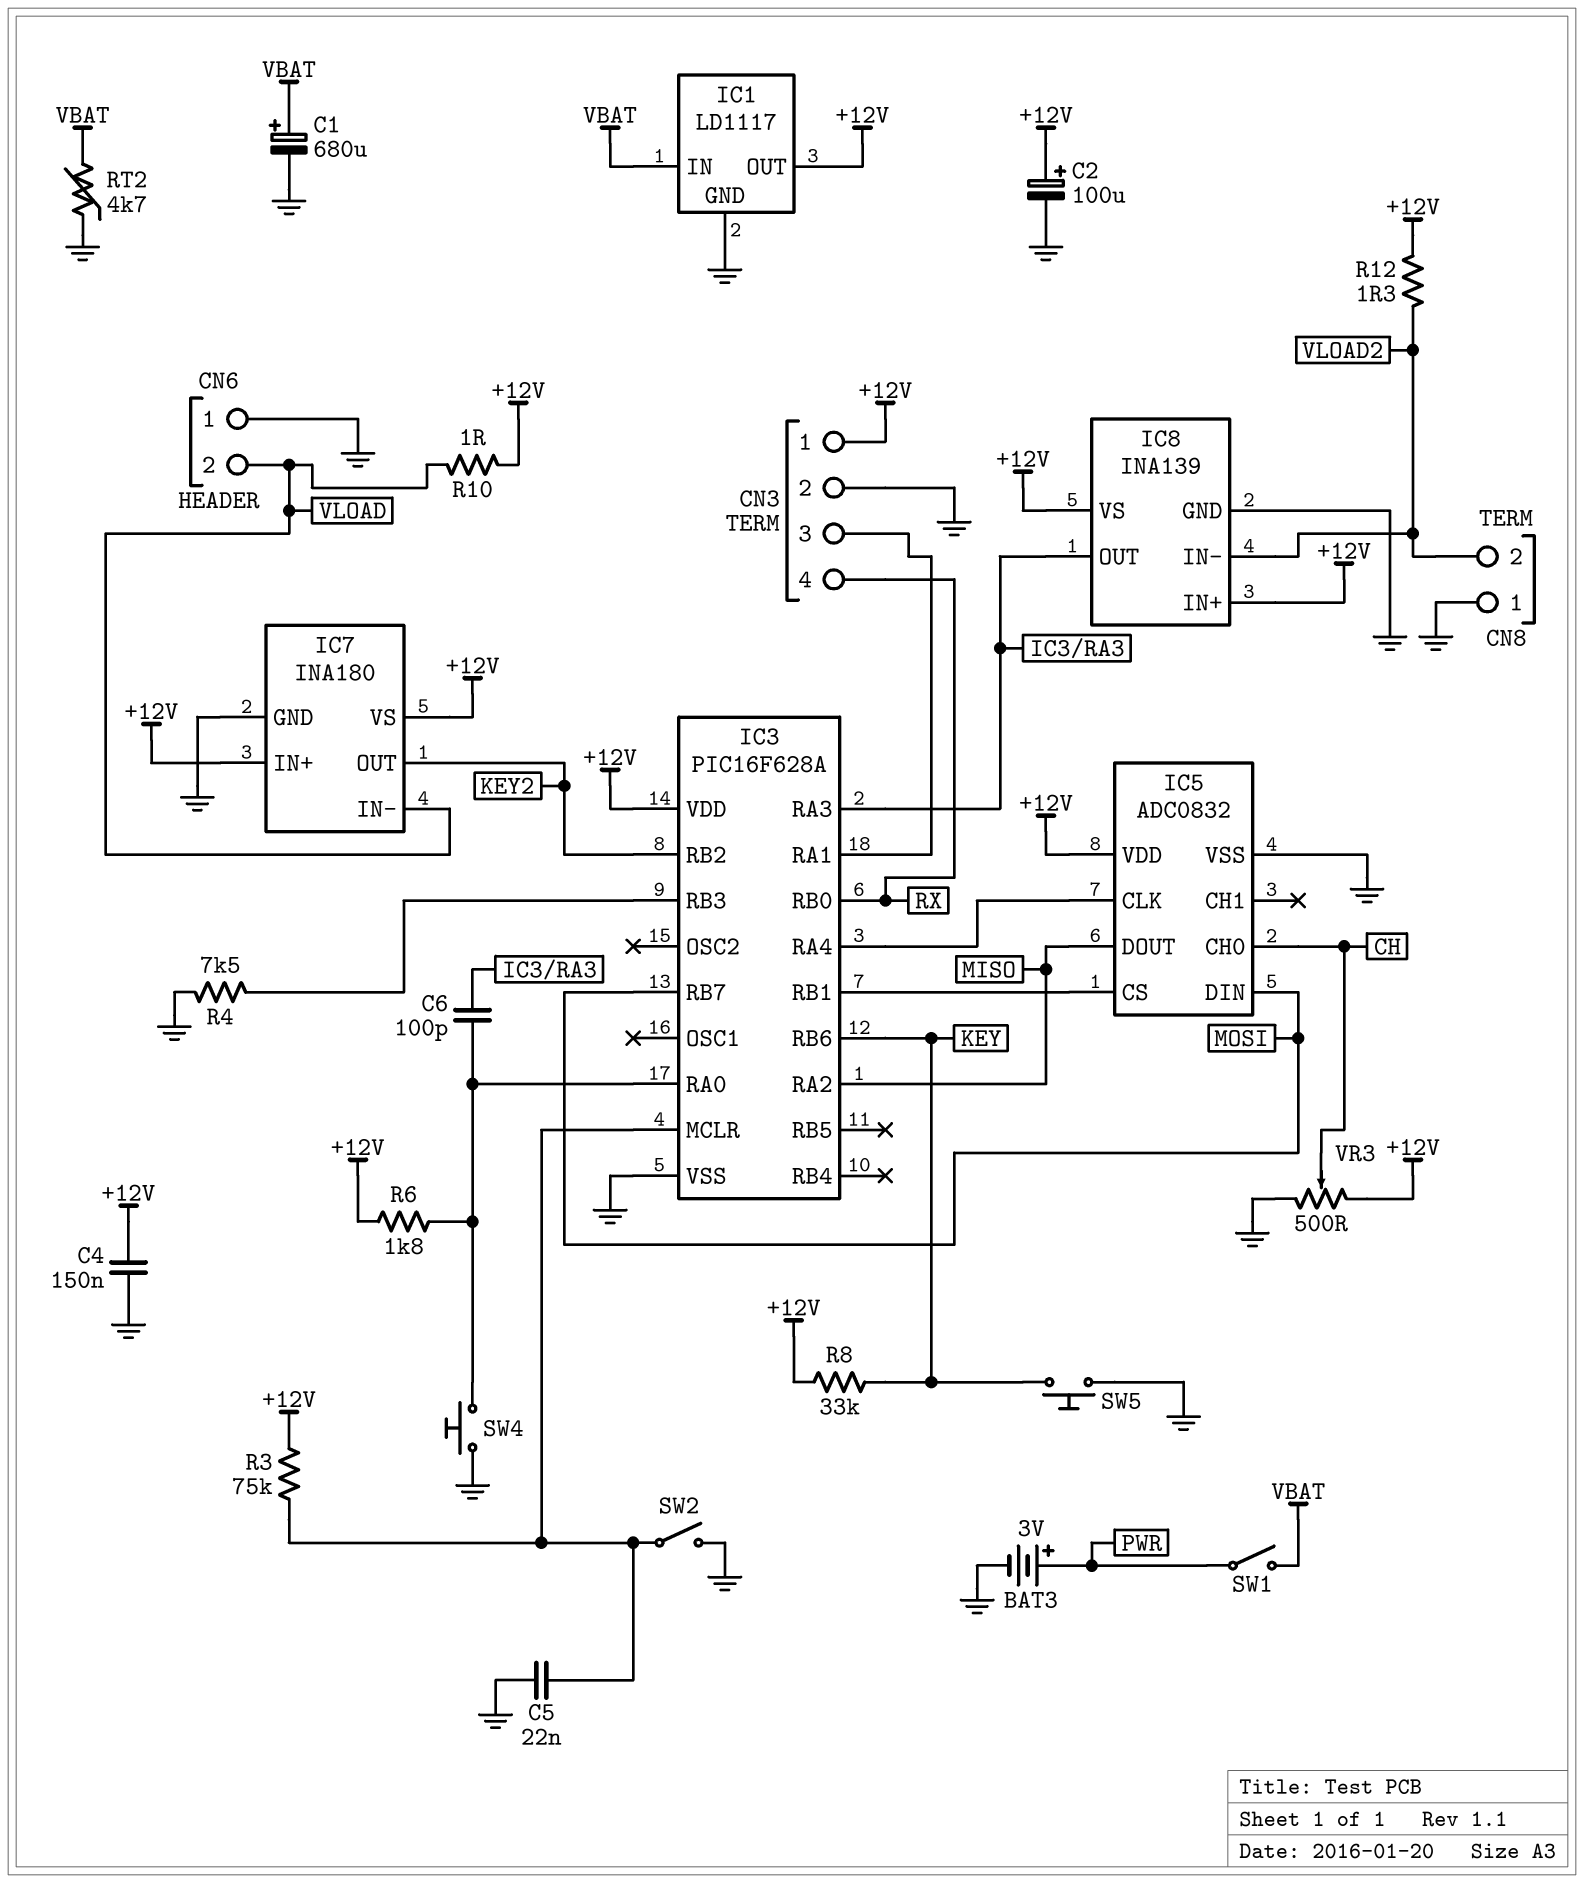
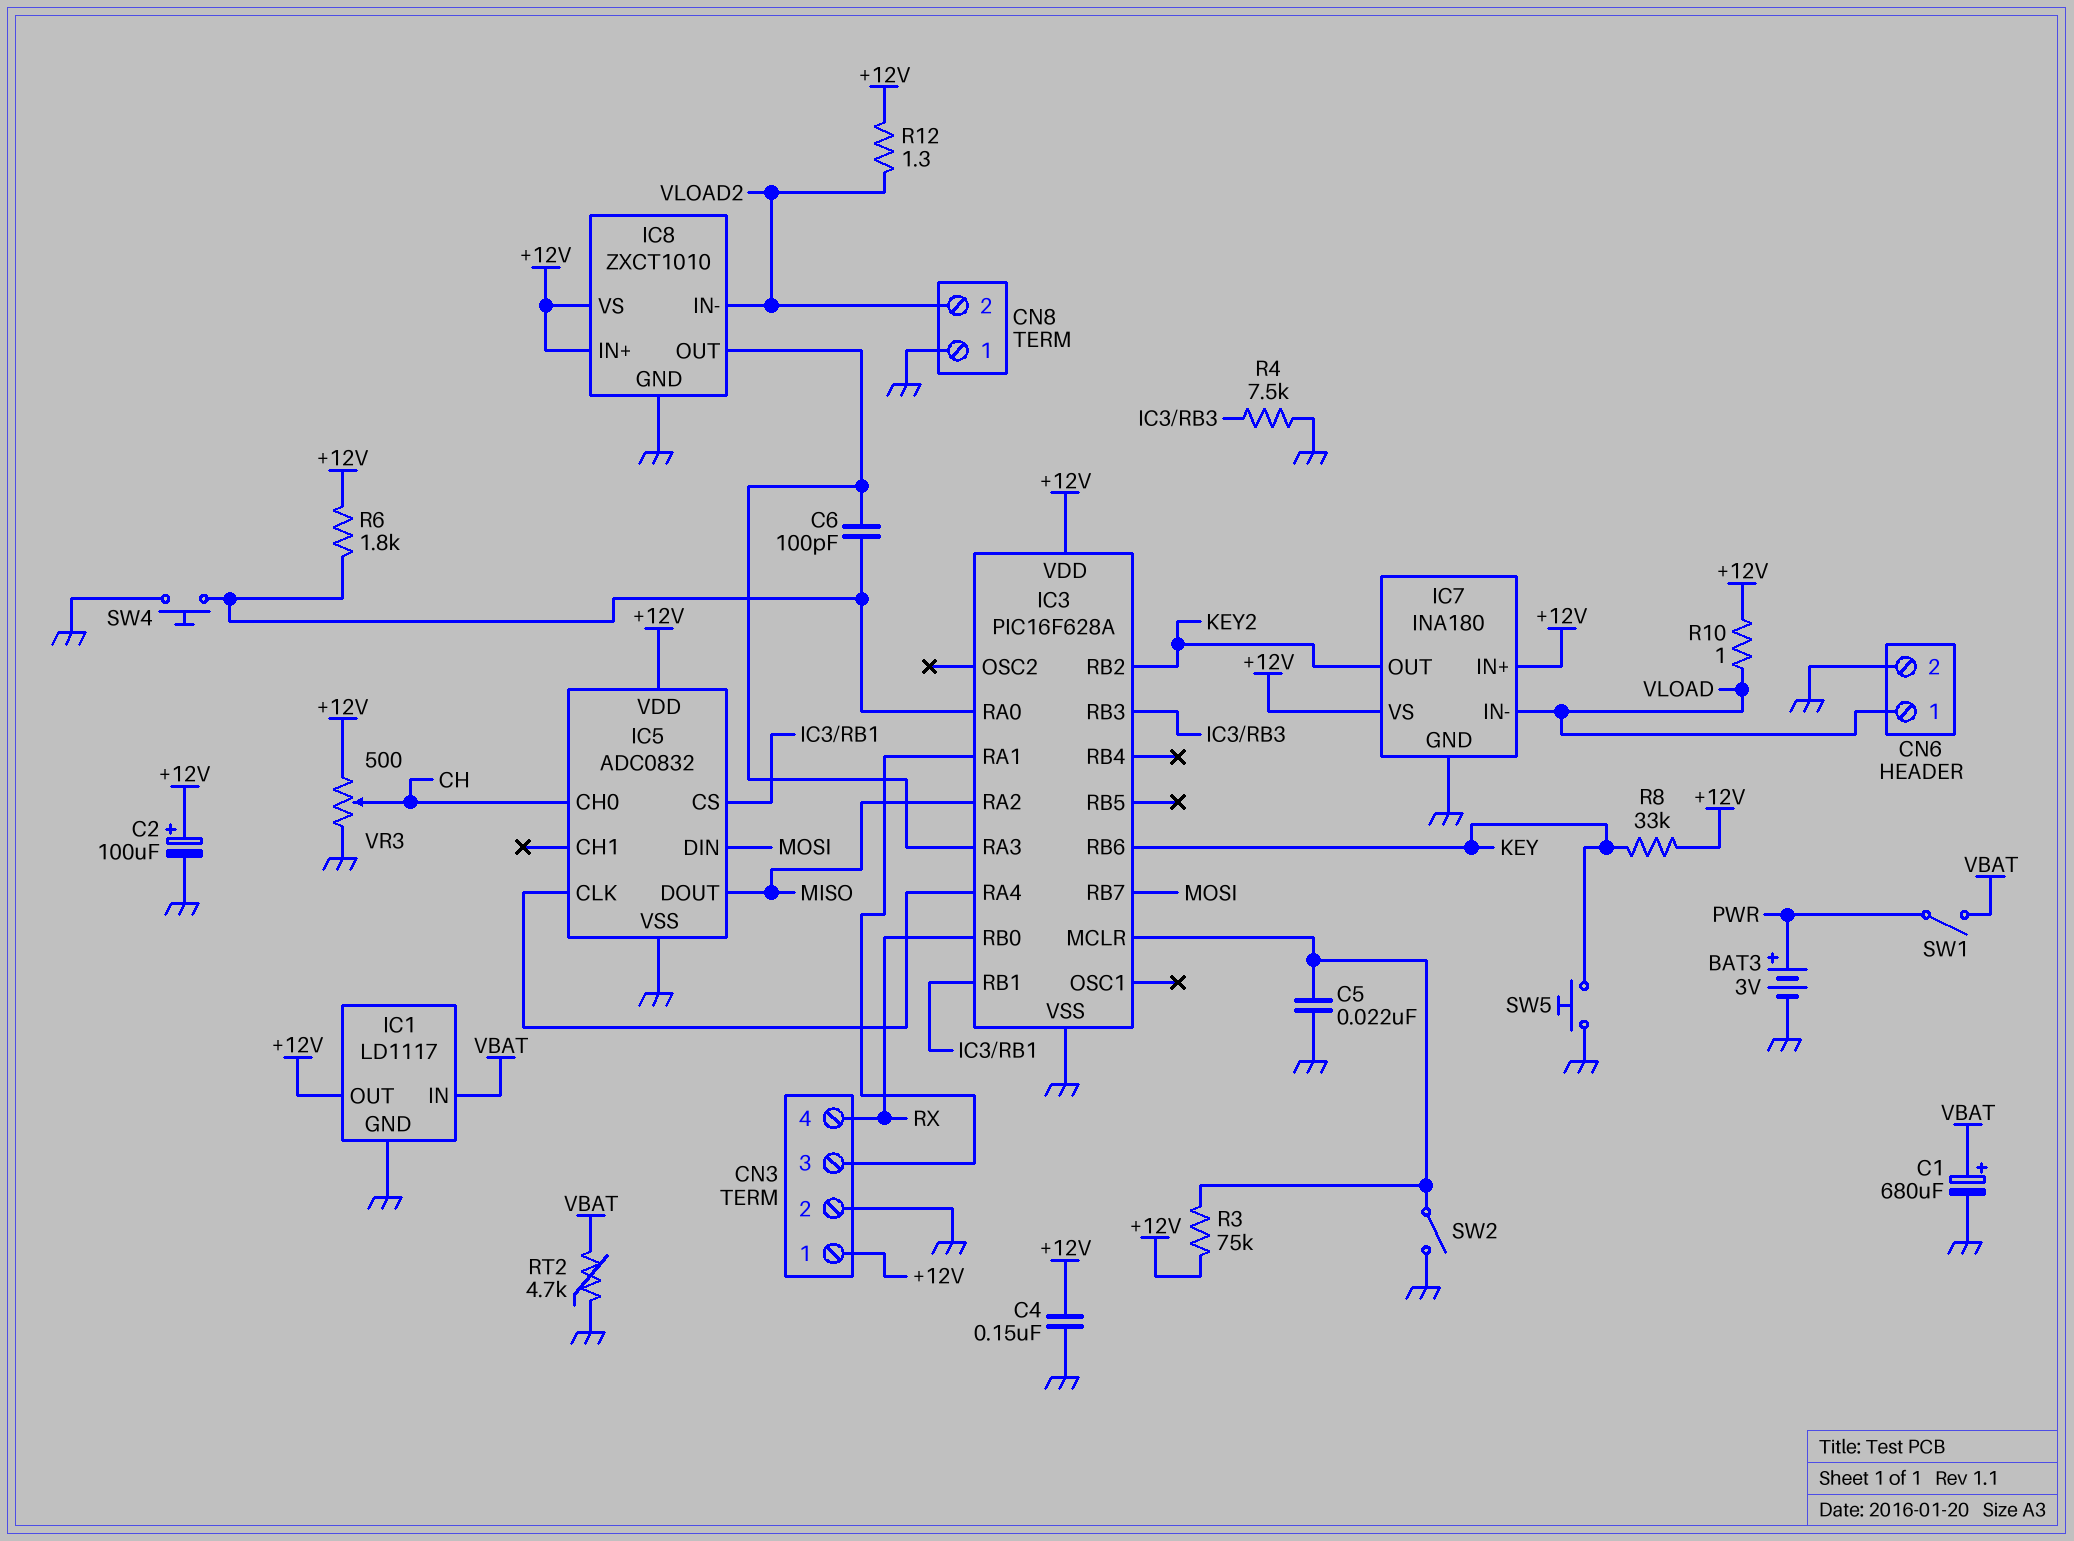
CN6 pin 1: GND -> VLOAD
CN6 pin 2: VLOAD -> GND
IC8: INA139 -> ZXCT1010

